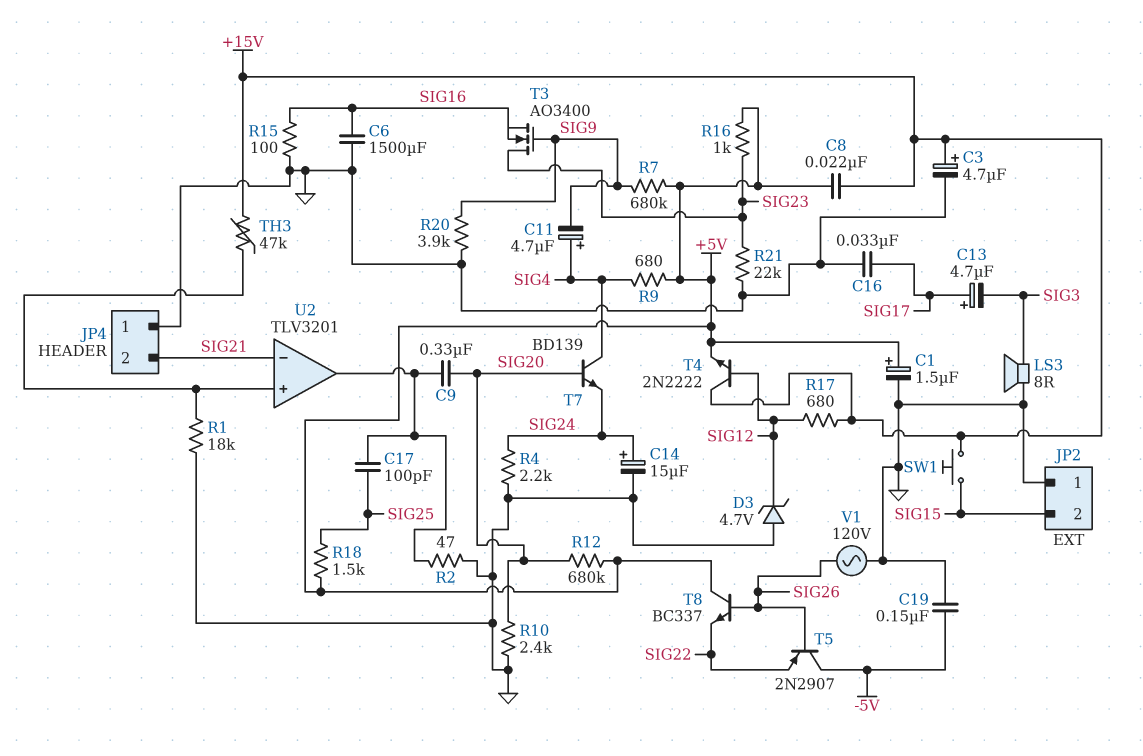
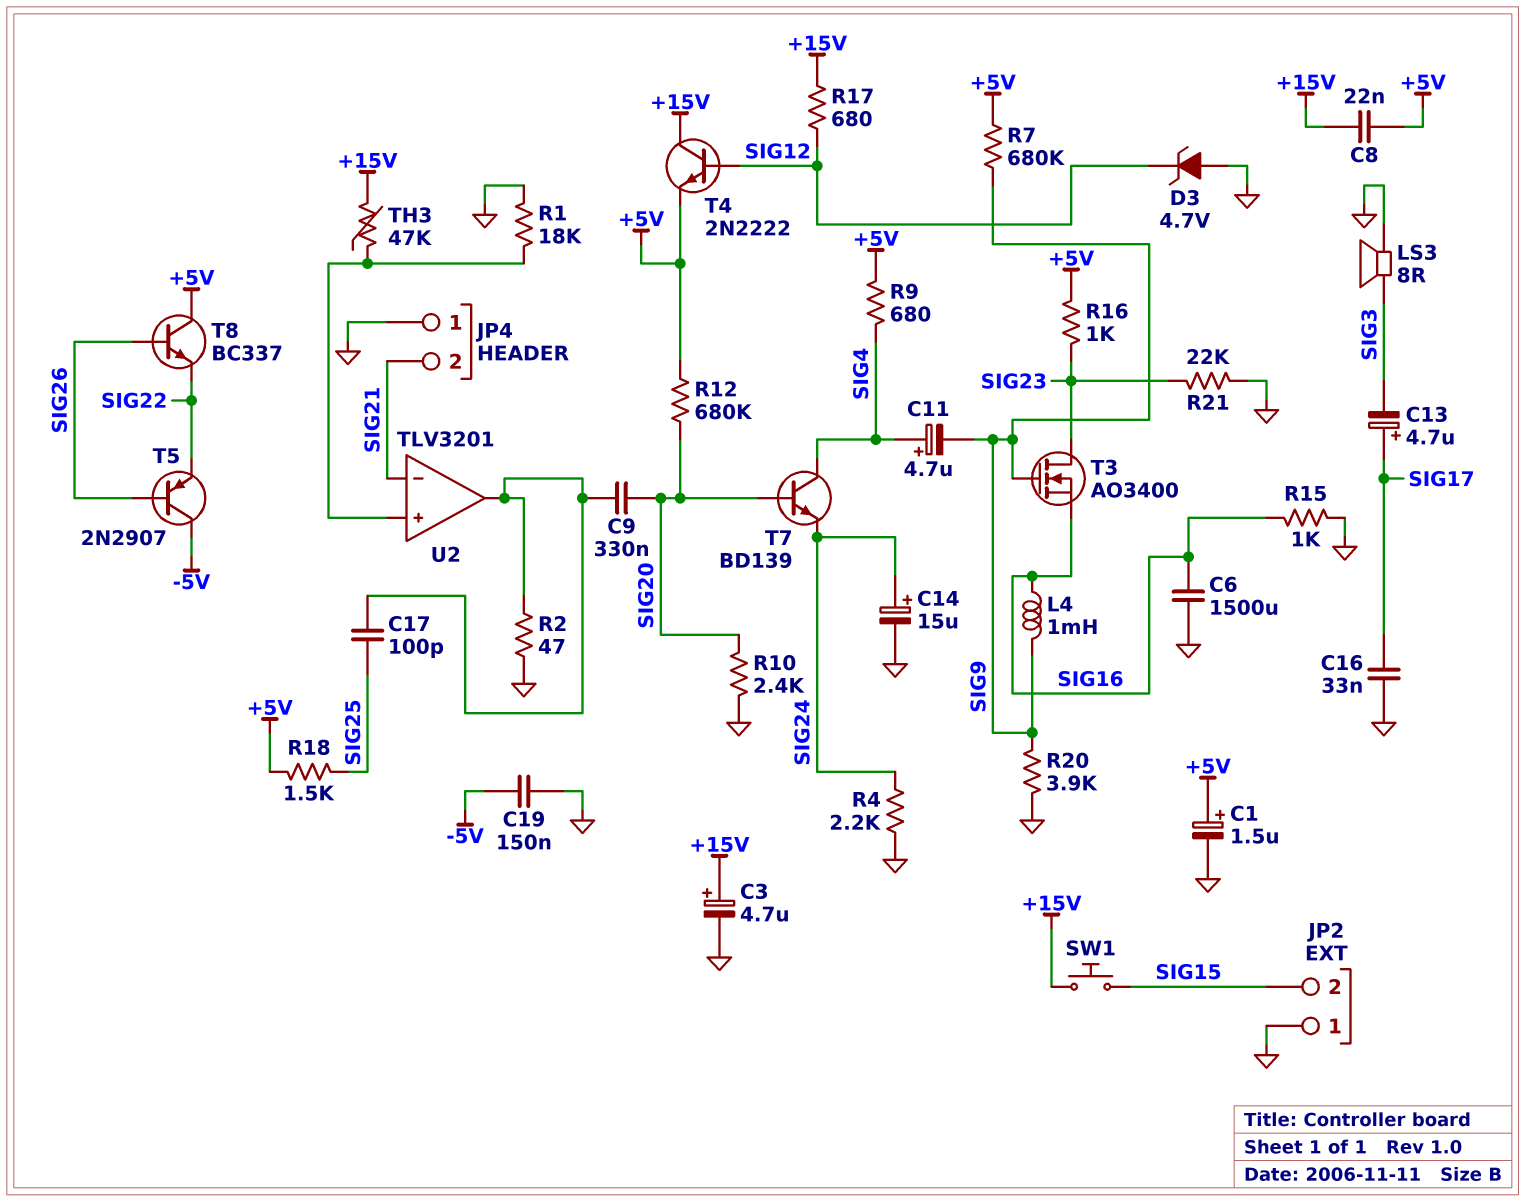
L4: none -> 1mH (SIG9, SIG16)
R15: 100 (GND, SIG16) -> 1k (GND, SIG16)
V1: AC 120V (GND, SIG26) -> none

